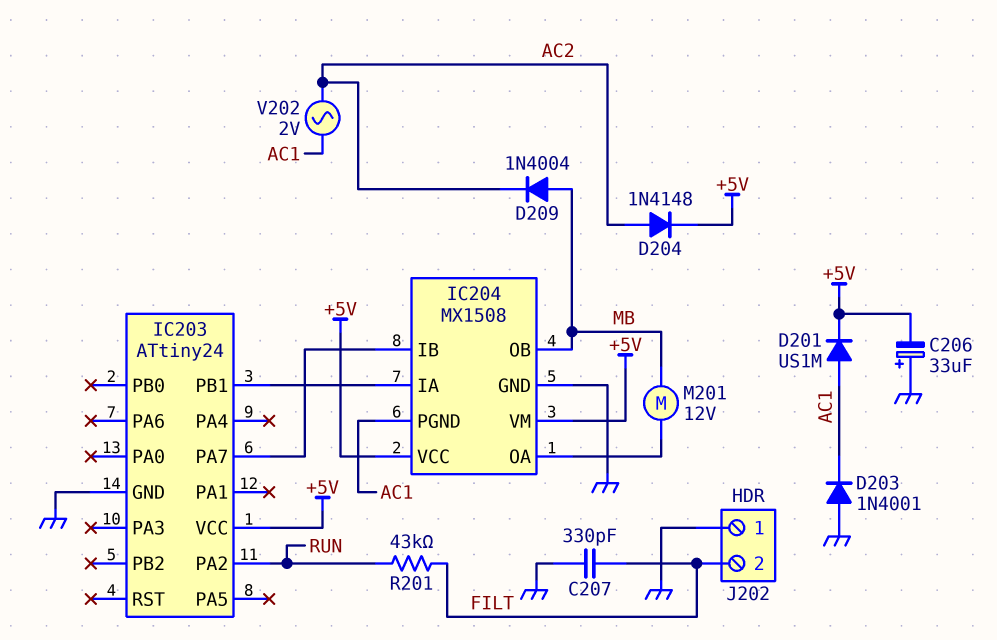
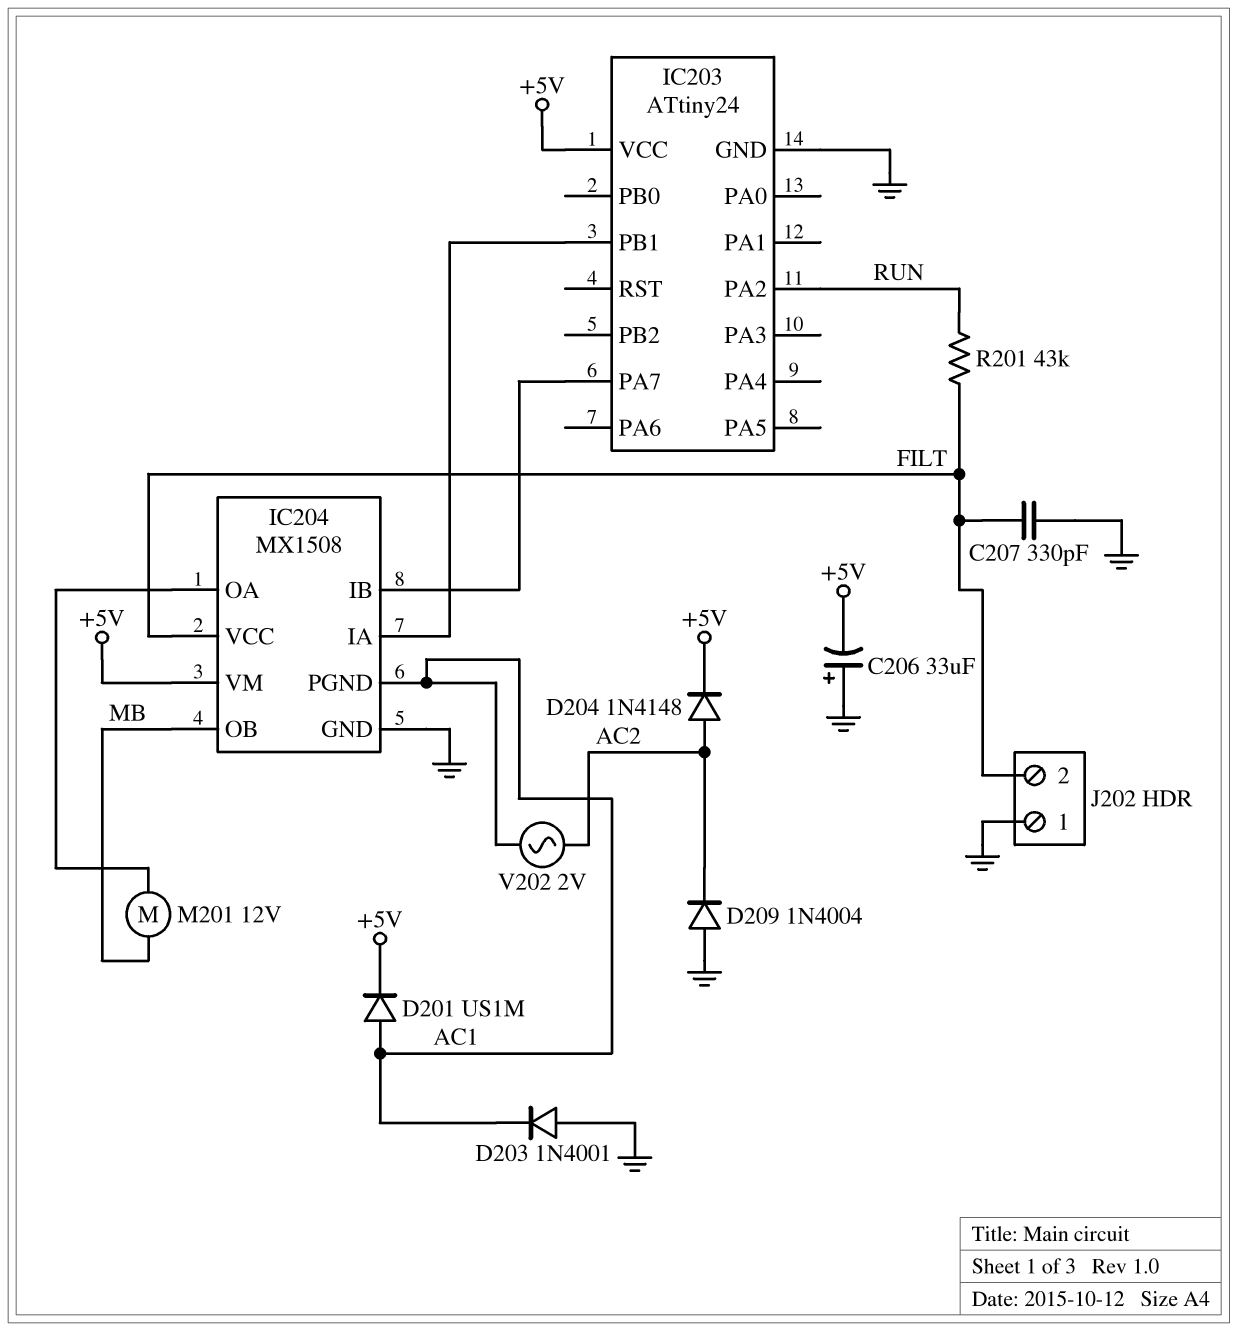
D209: diode 1N4004 (A MB, K AC2) -> diode 1N4004 (A GND, K AC2)
IC204 pin VCC: +5V -> FILT

